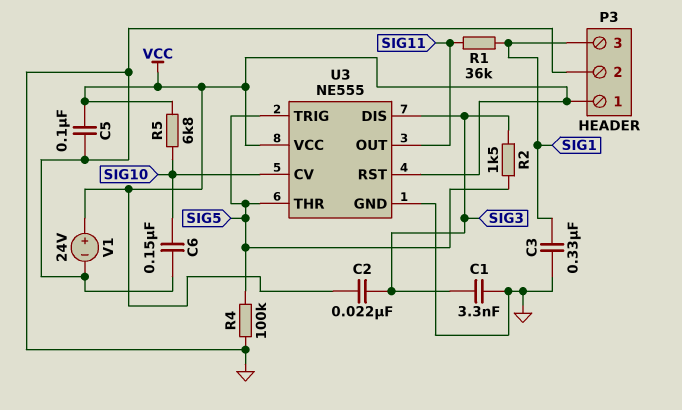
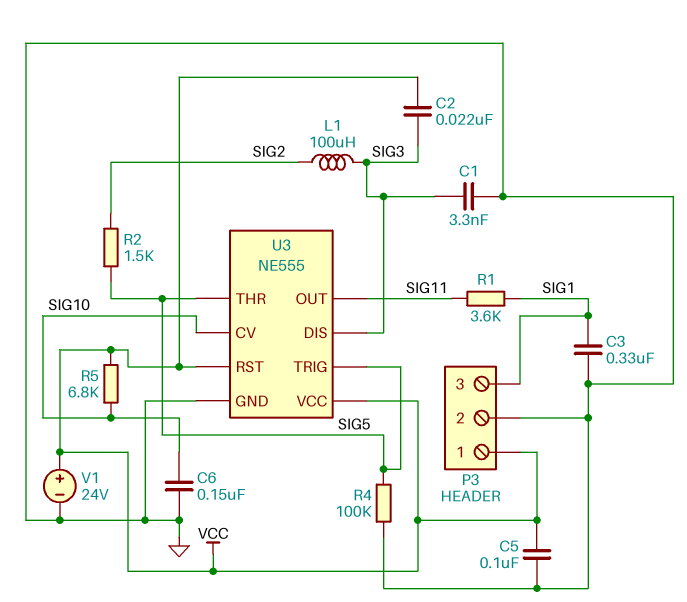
L1: none -> 100uH (SIG2, SIG3)
R1: 36k (SIG1, SIG11) -> 3.6k (SIG1, SIG11)
R2: 1.5k (SIG3, SIG5) -> 1.5k (SIG2, SIG5)

